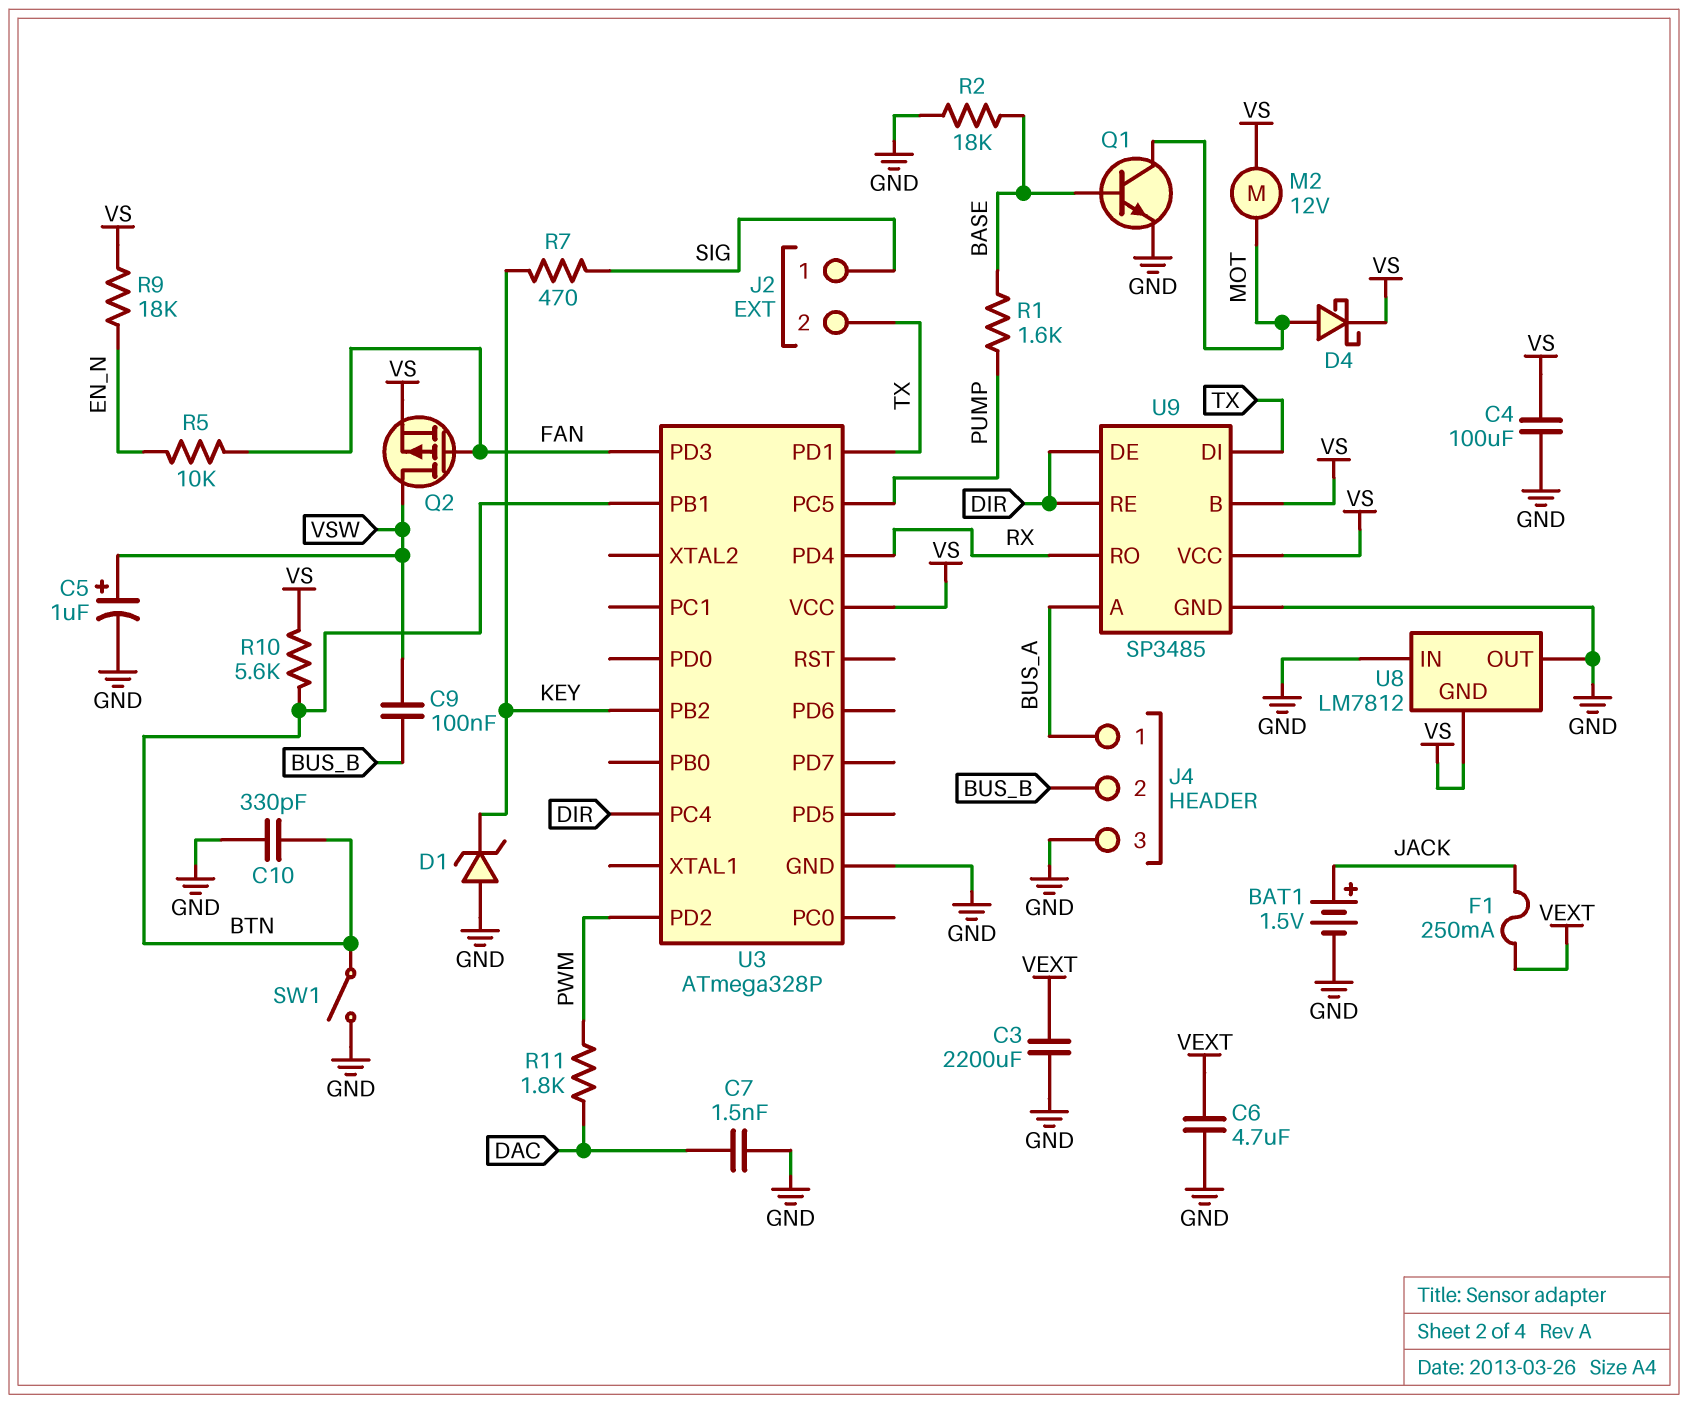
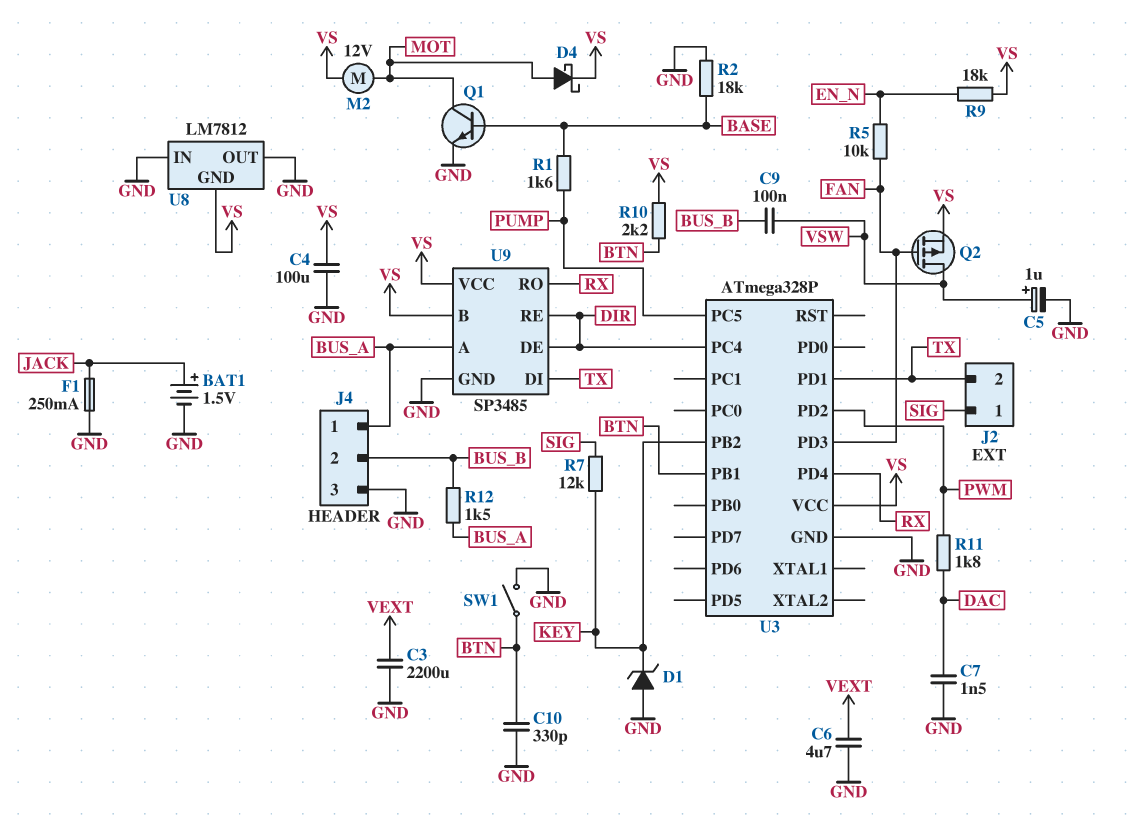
F1: 250mA (JACK, VEXT) -> 250mA (GND, JACK)
R7: 470 (KEY, SIG) -> 12k (KEY, SIG)
R10: 5.6k (BTN, VS) -> 2.2k (BTN, VS)
R12: none -> 1.5k (BUS_A, BUS_B)

